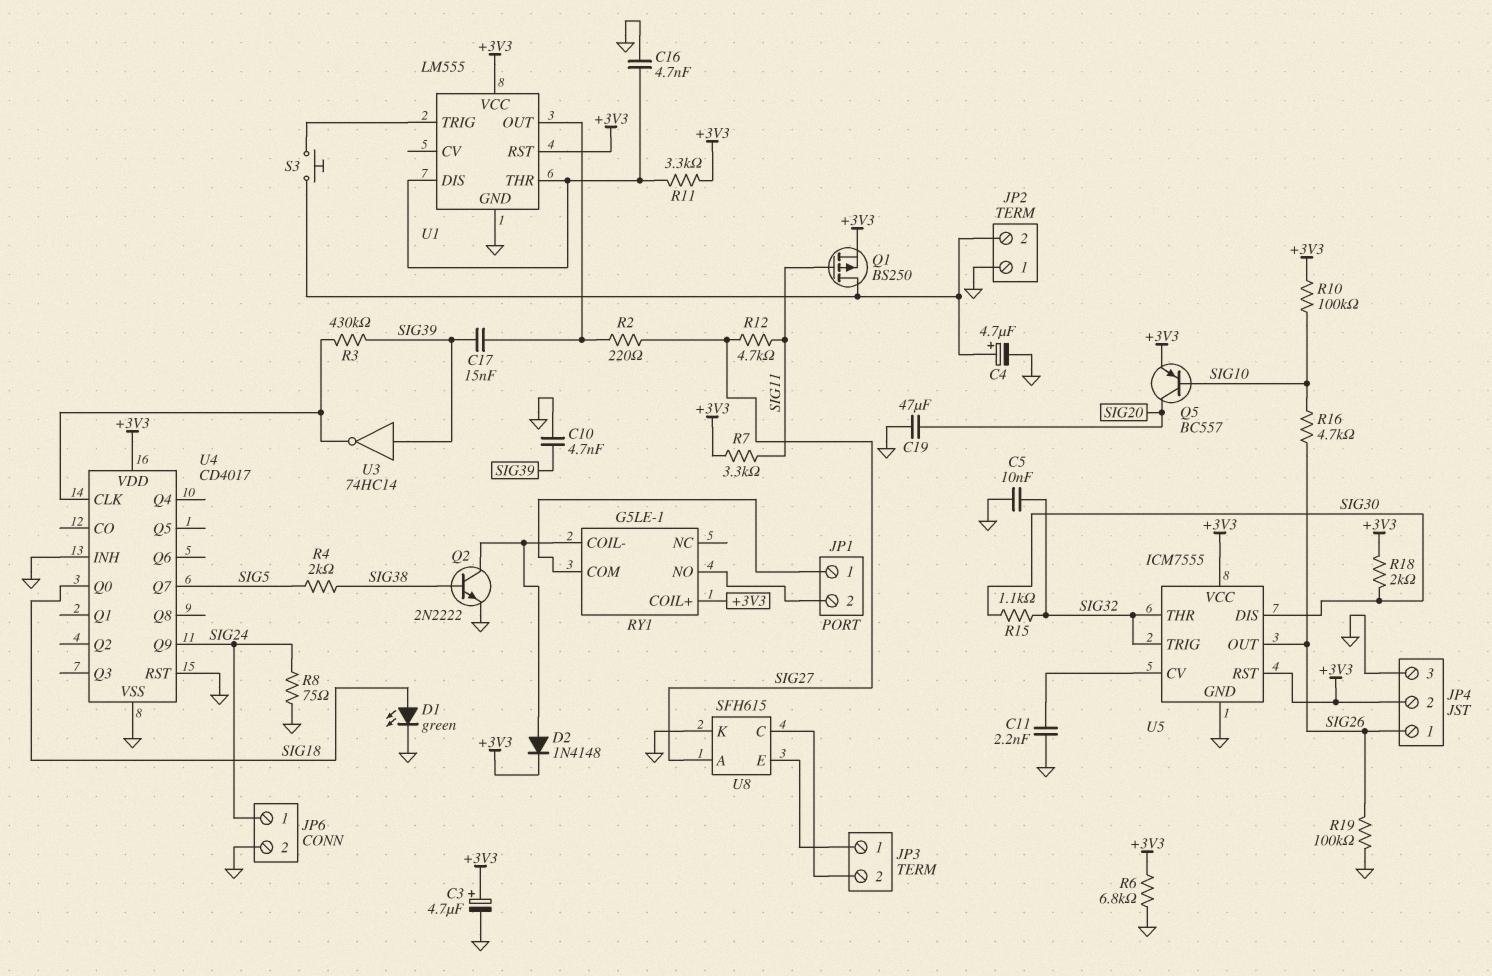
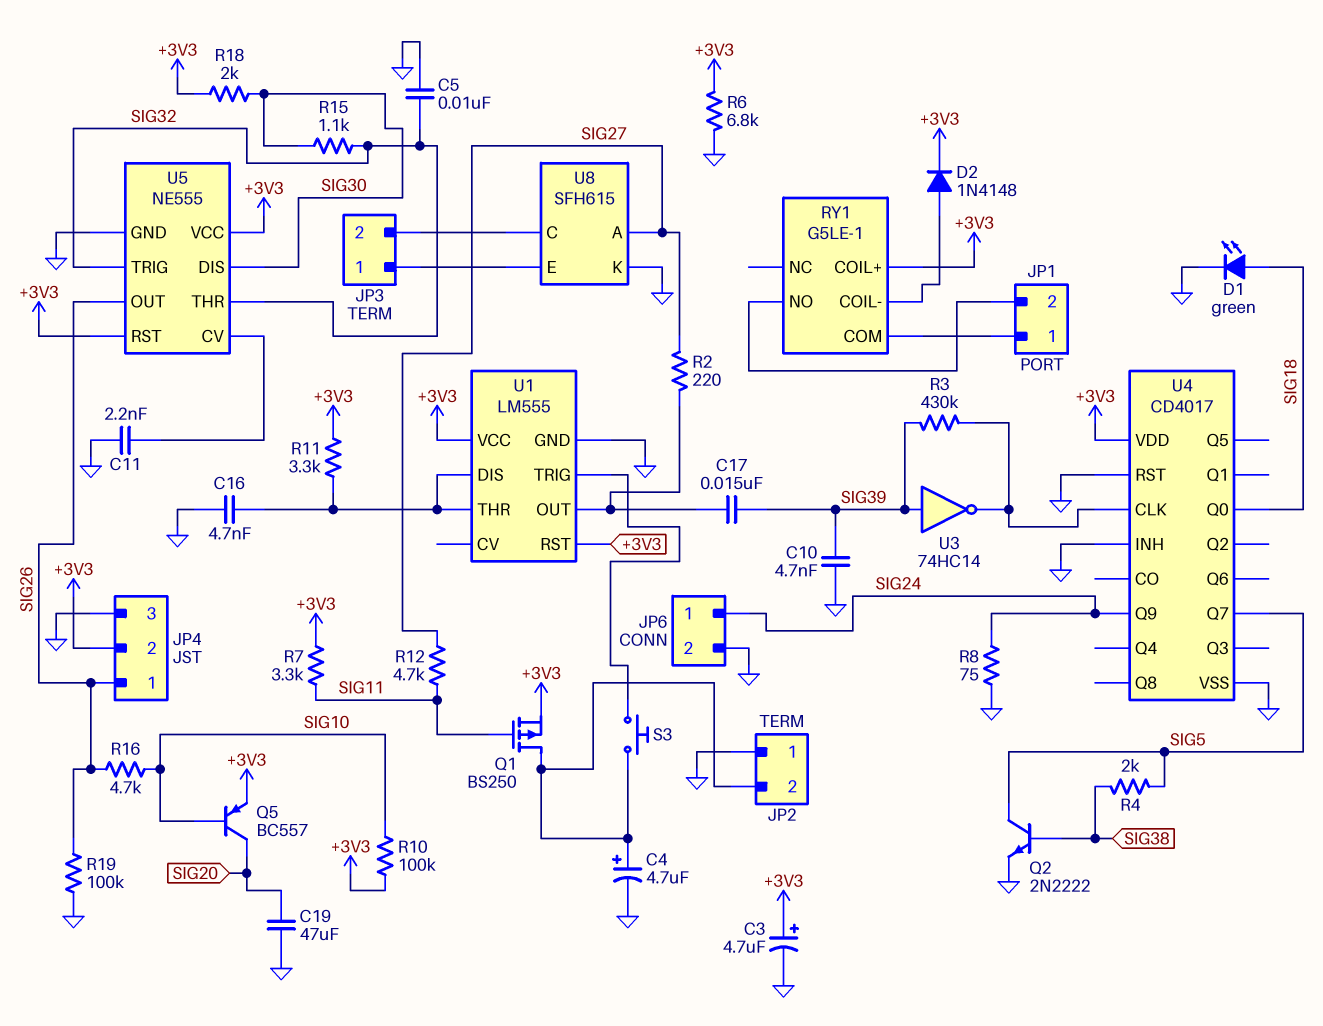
Q2: NPN 2N2222 (B SIG38, C RY1/COIL-, E GND) -> NPN 2N2222 (B SIG38, C SIG5, E GND)
U5: ICM7555 -> NE555

